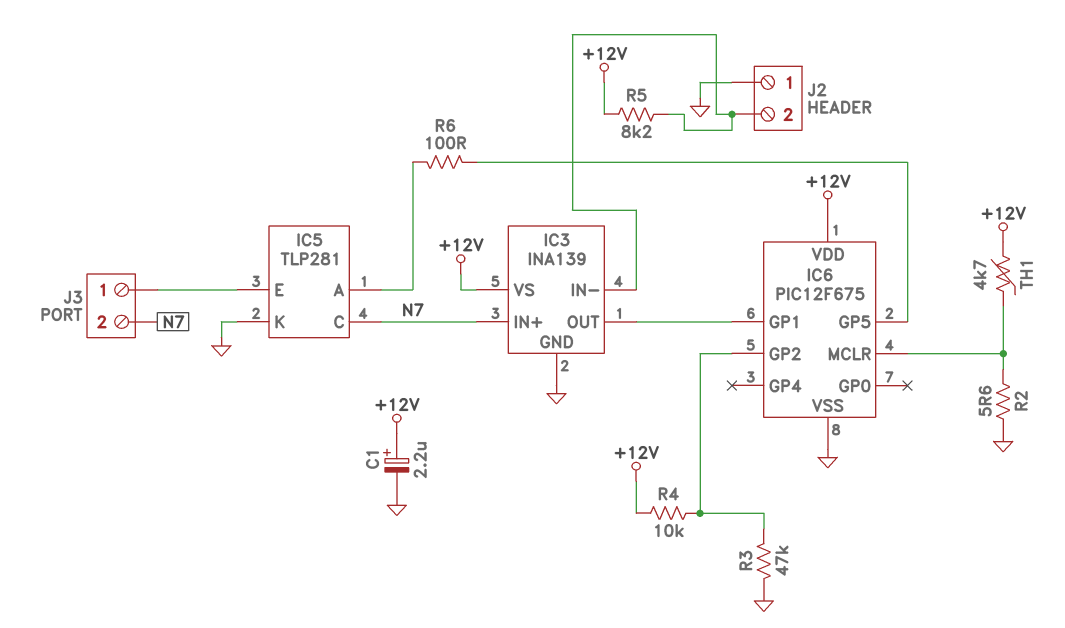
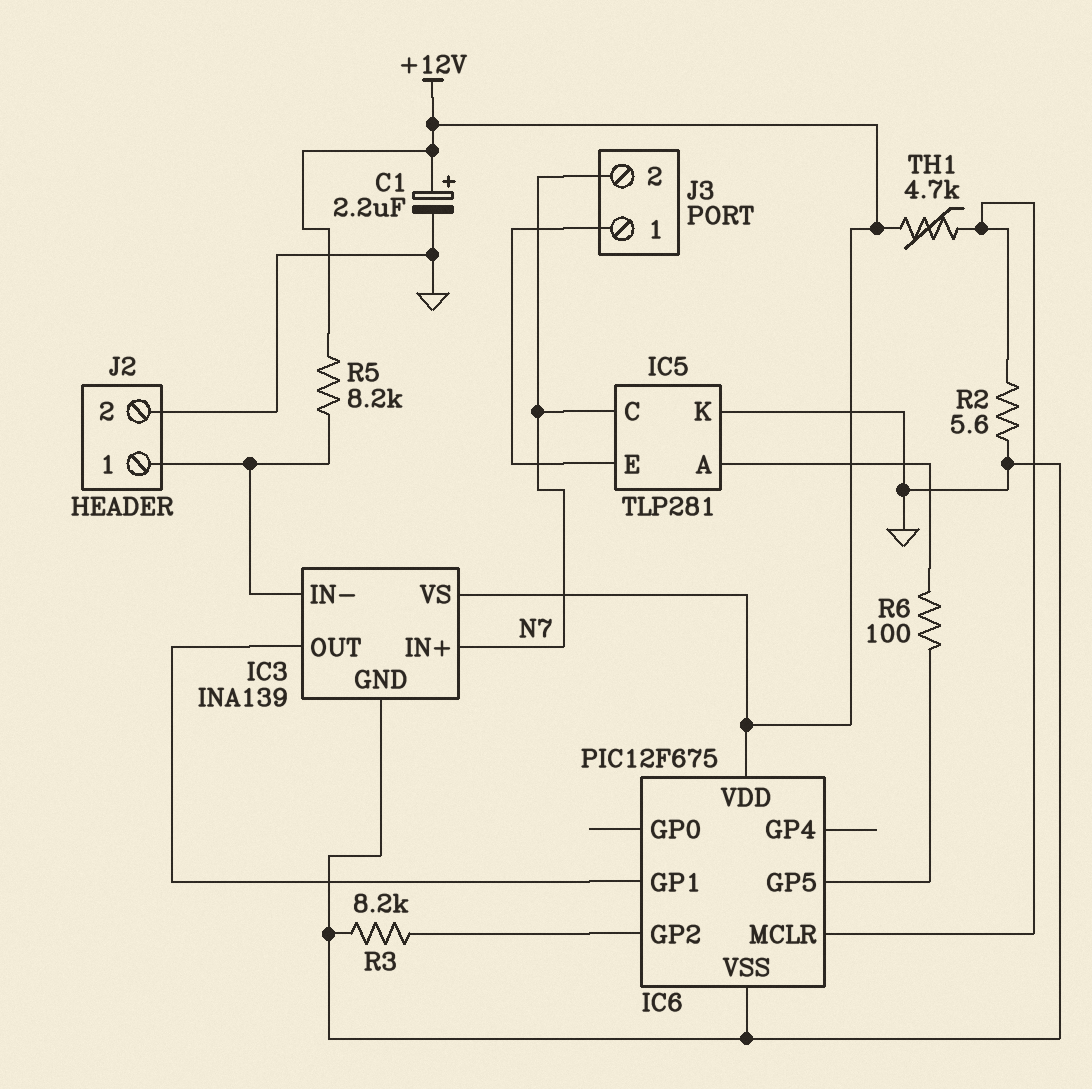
J2 pin 1: GND -> IC3/IN-
J2 pin 2: IC3/IN- -> GND
R3: 47k (GND, IC6/GP2) -> 8.2k (GND, IC6/GP2)
R4: 10k (+12V, IC6/GP2) -> none

